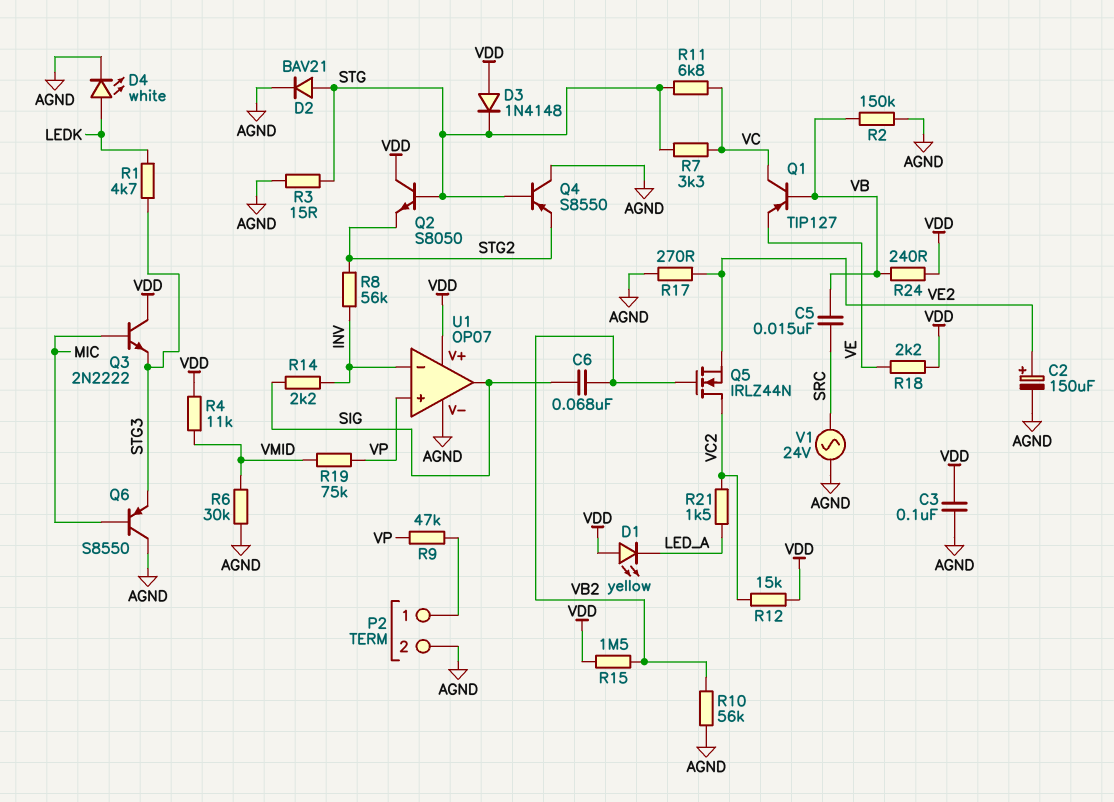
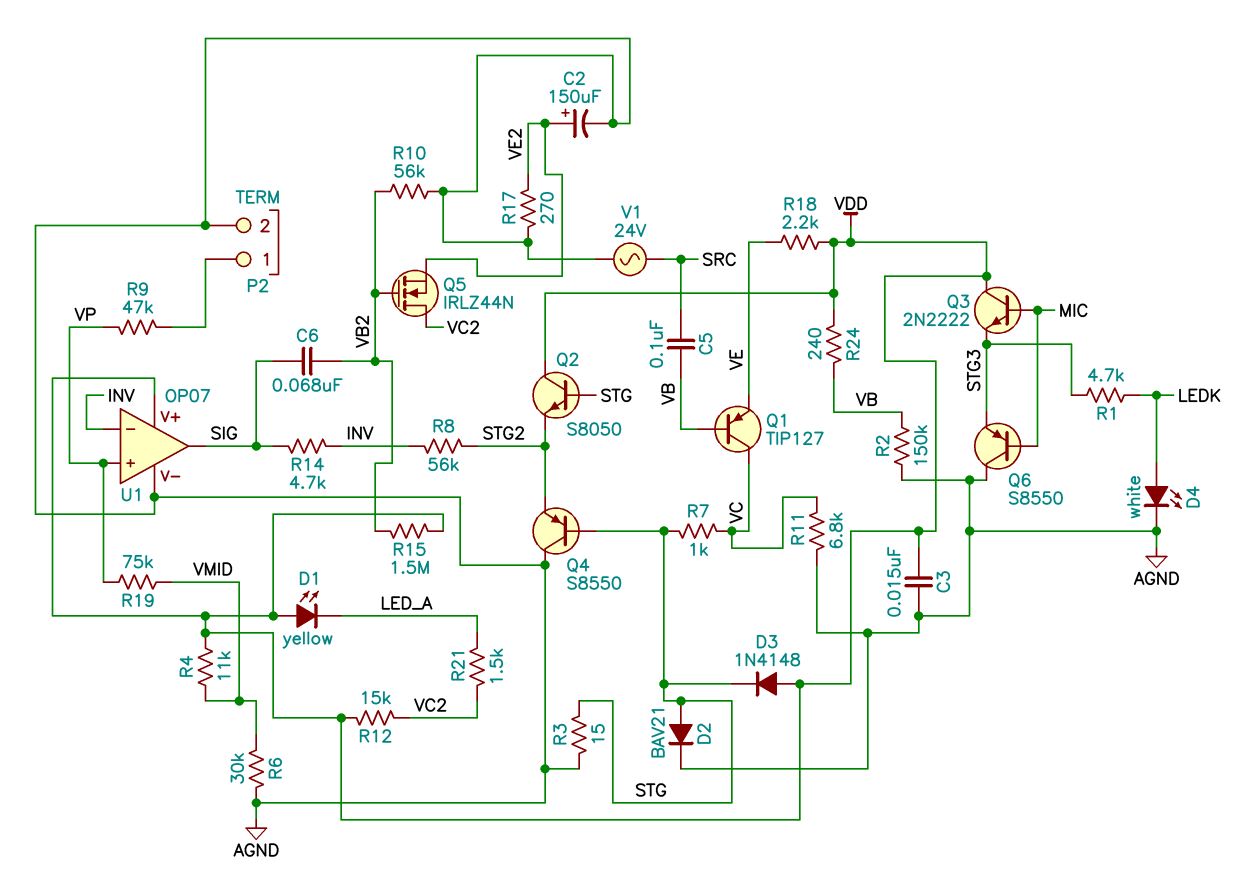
C3: 100nF (AGND, VDD) -> 15nF (AGND, VDD)
C5: 15nF (SRC, VB) -> 100nF (SRC, VB)
R7: 3.3k (STG, VC) -> 1k (STG, VC)
R11: 6.8k (STG, VC) -> 6.8k (AGND, VC)
R14: 2.2k (INV, SIG) -> 4.7k (INV, SIG)

